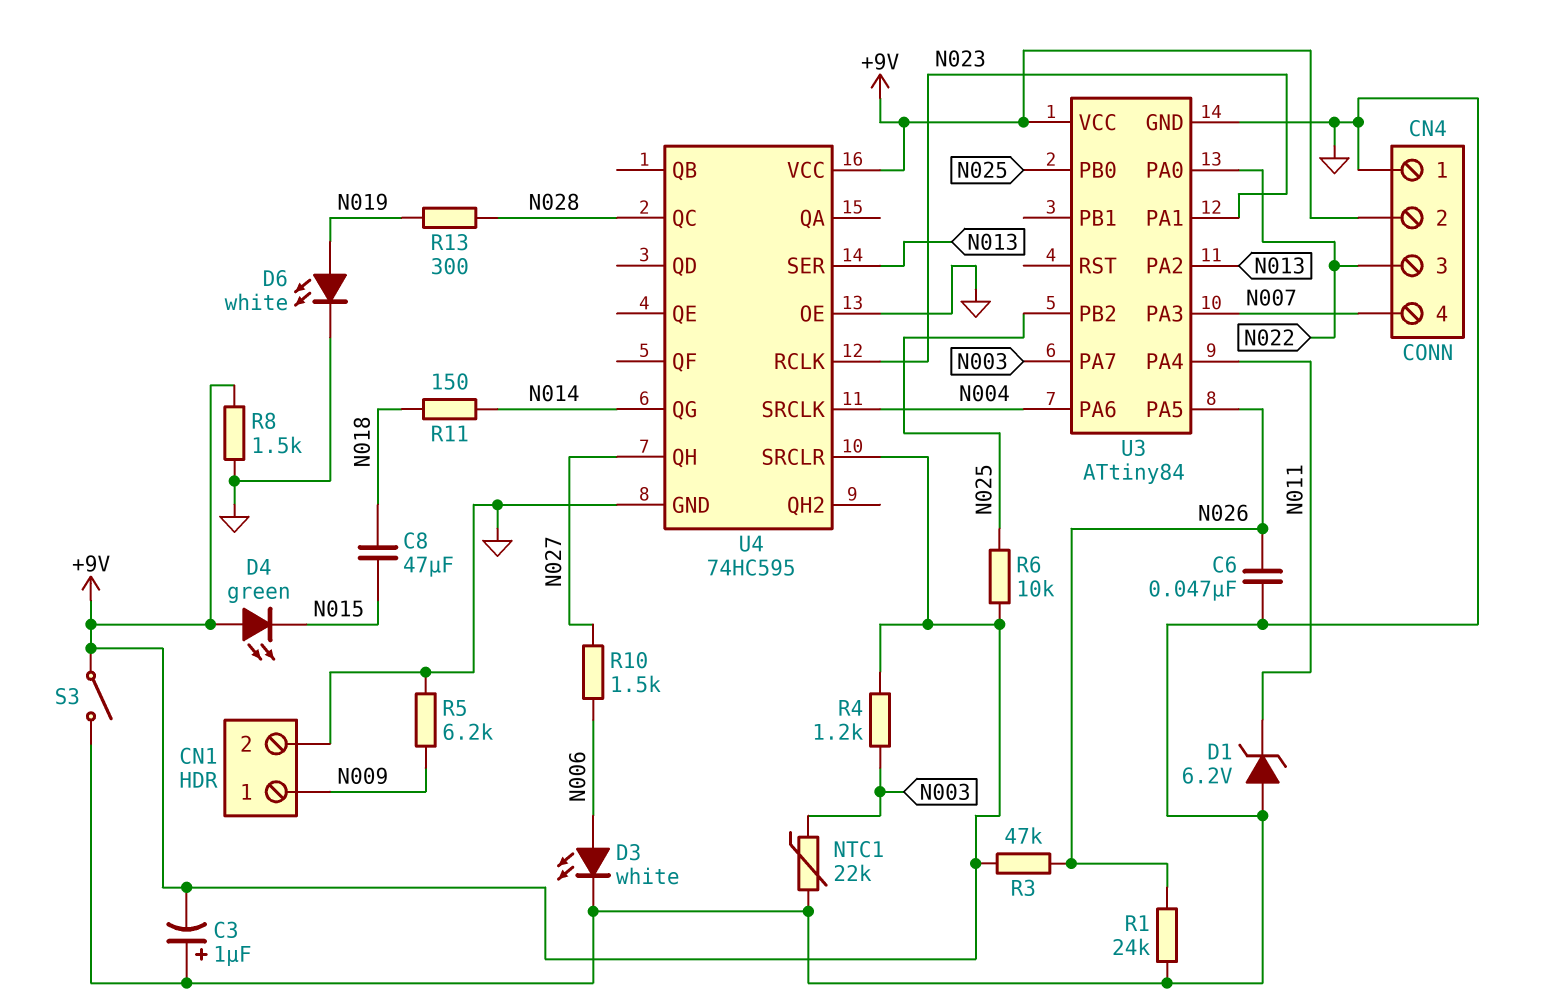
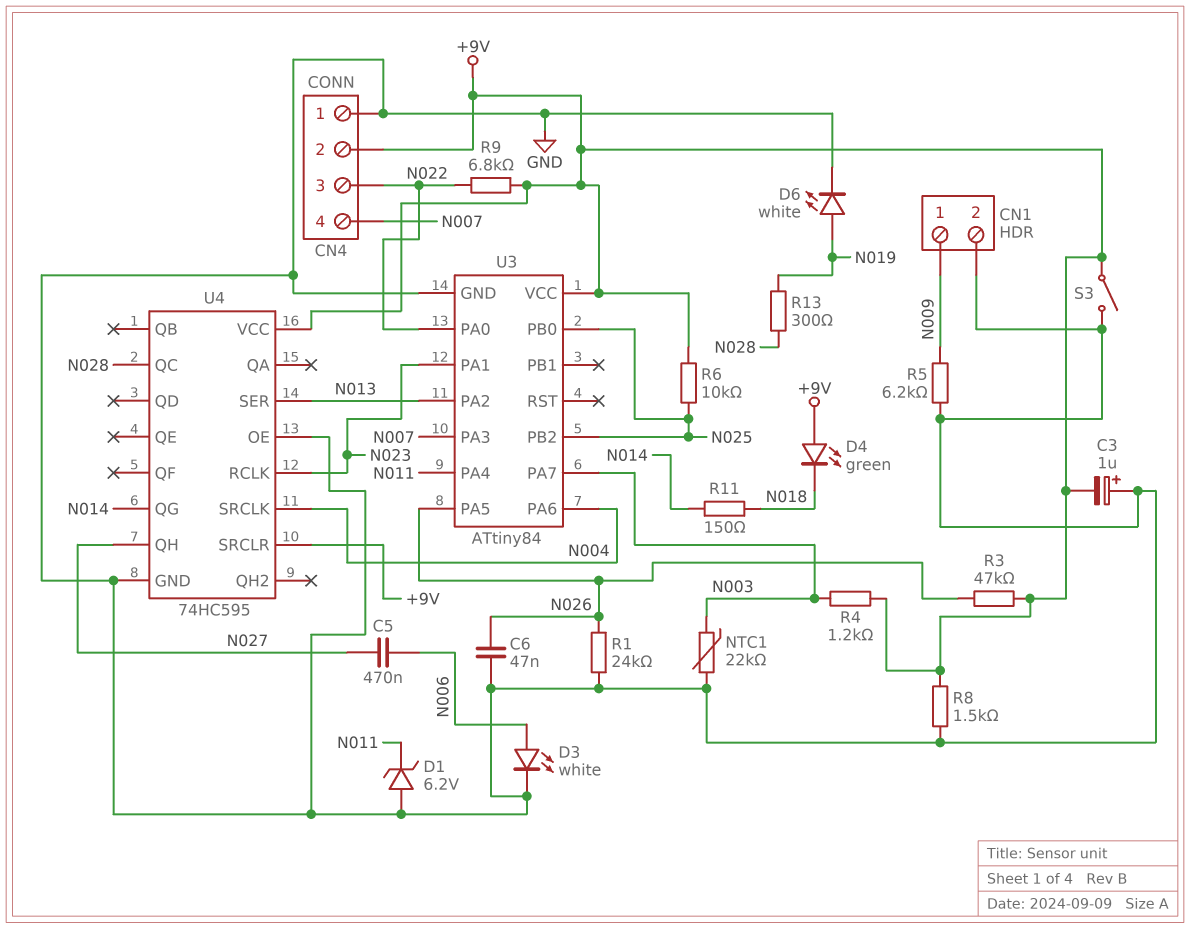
C5: none -> 470nF (N006, N027)
C8: 47uF (N015, N018) -> none
D4: LED green (A +9V, K N015) -> LED green (A +9V, K N018)
R9: none -> 6.8k (+9V, N022)
R10: 1.5k (N006, N027) -> none

